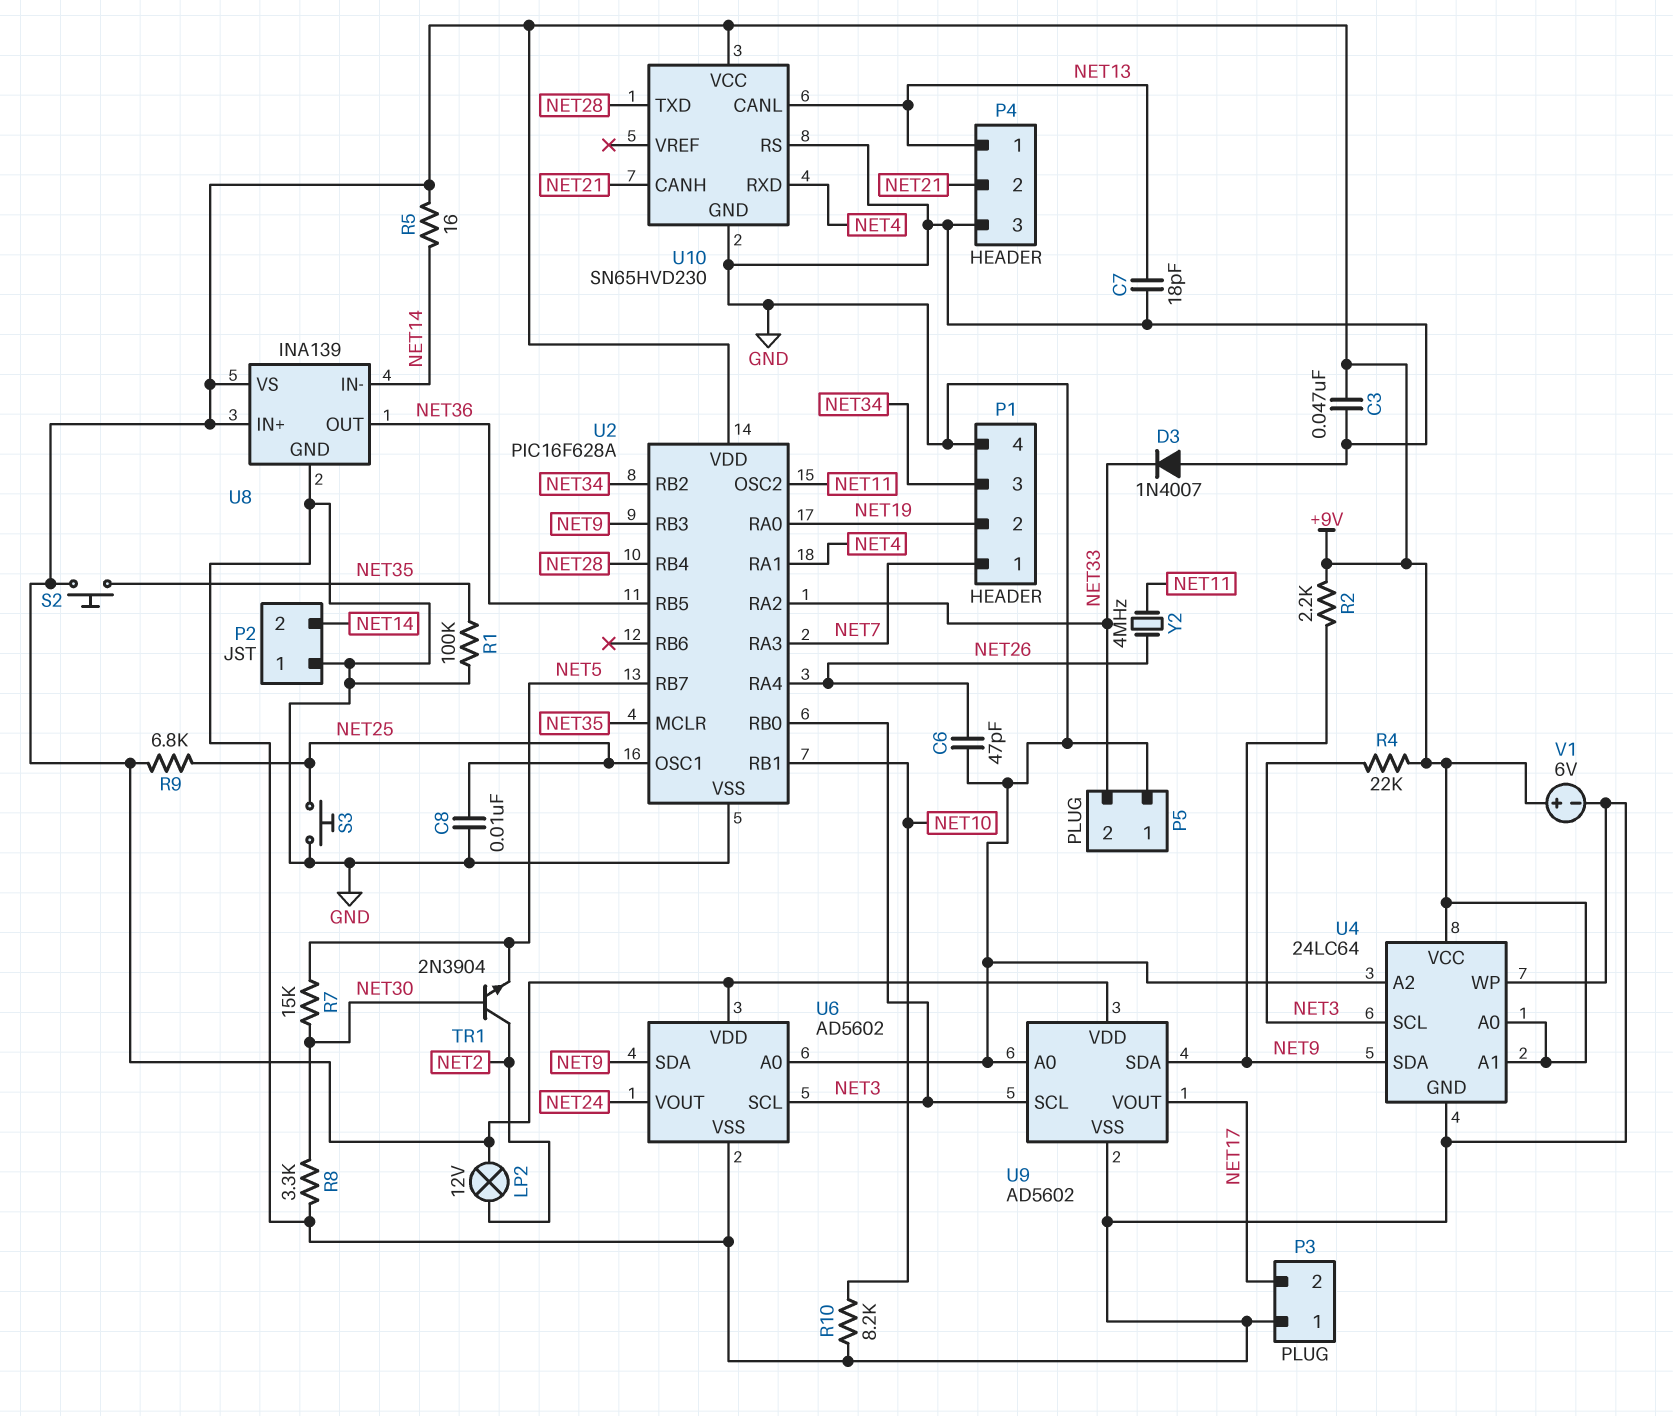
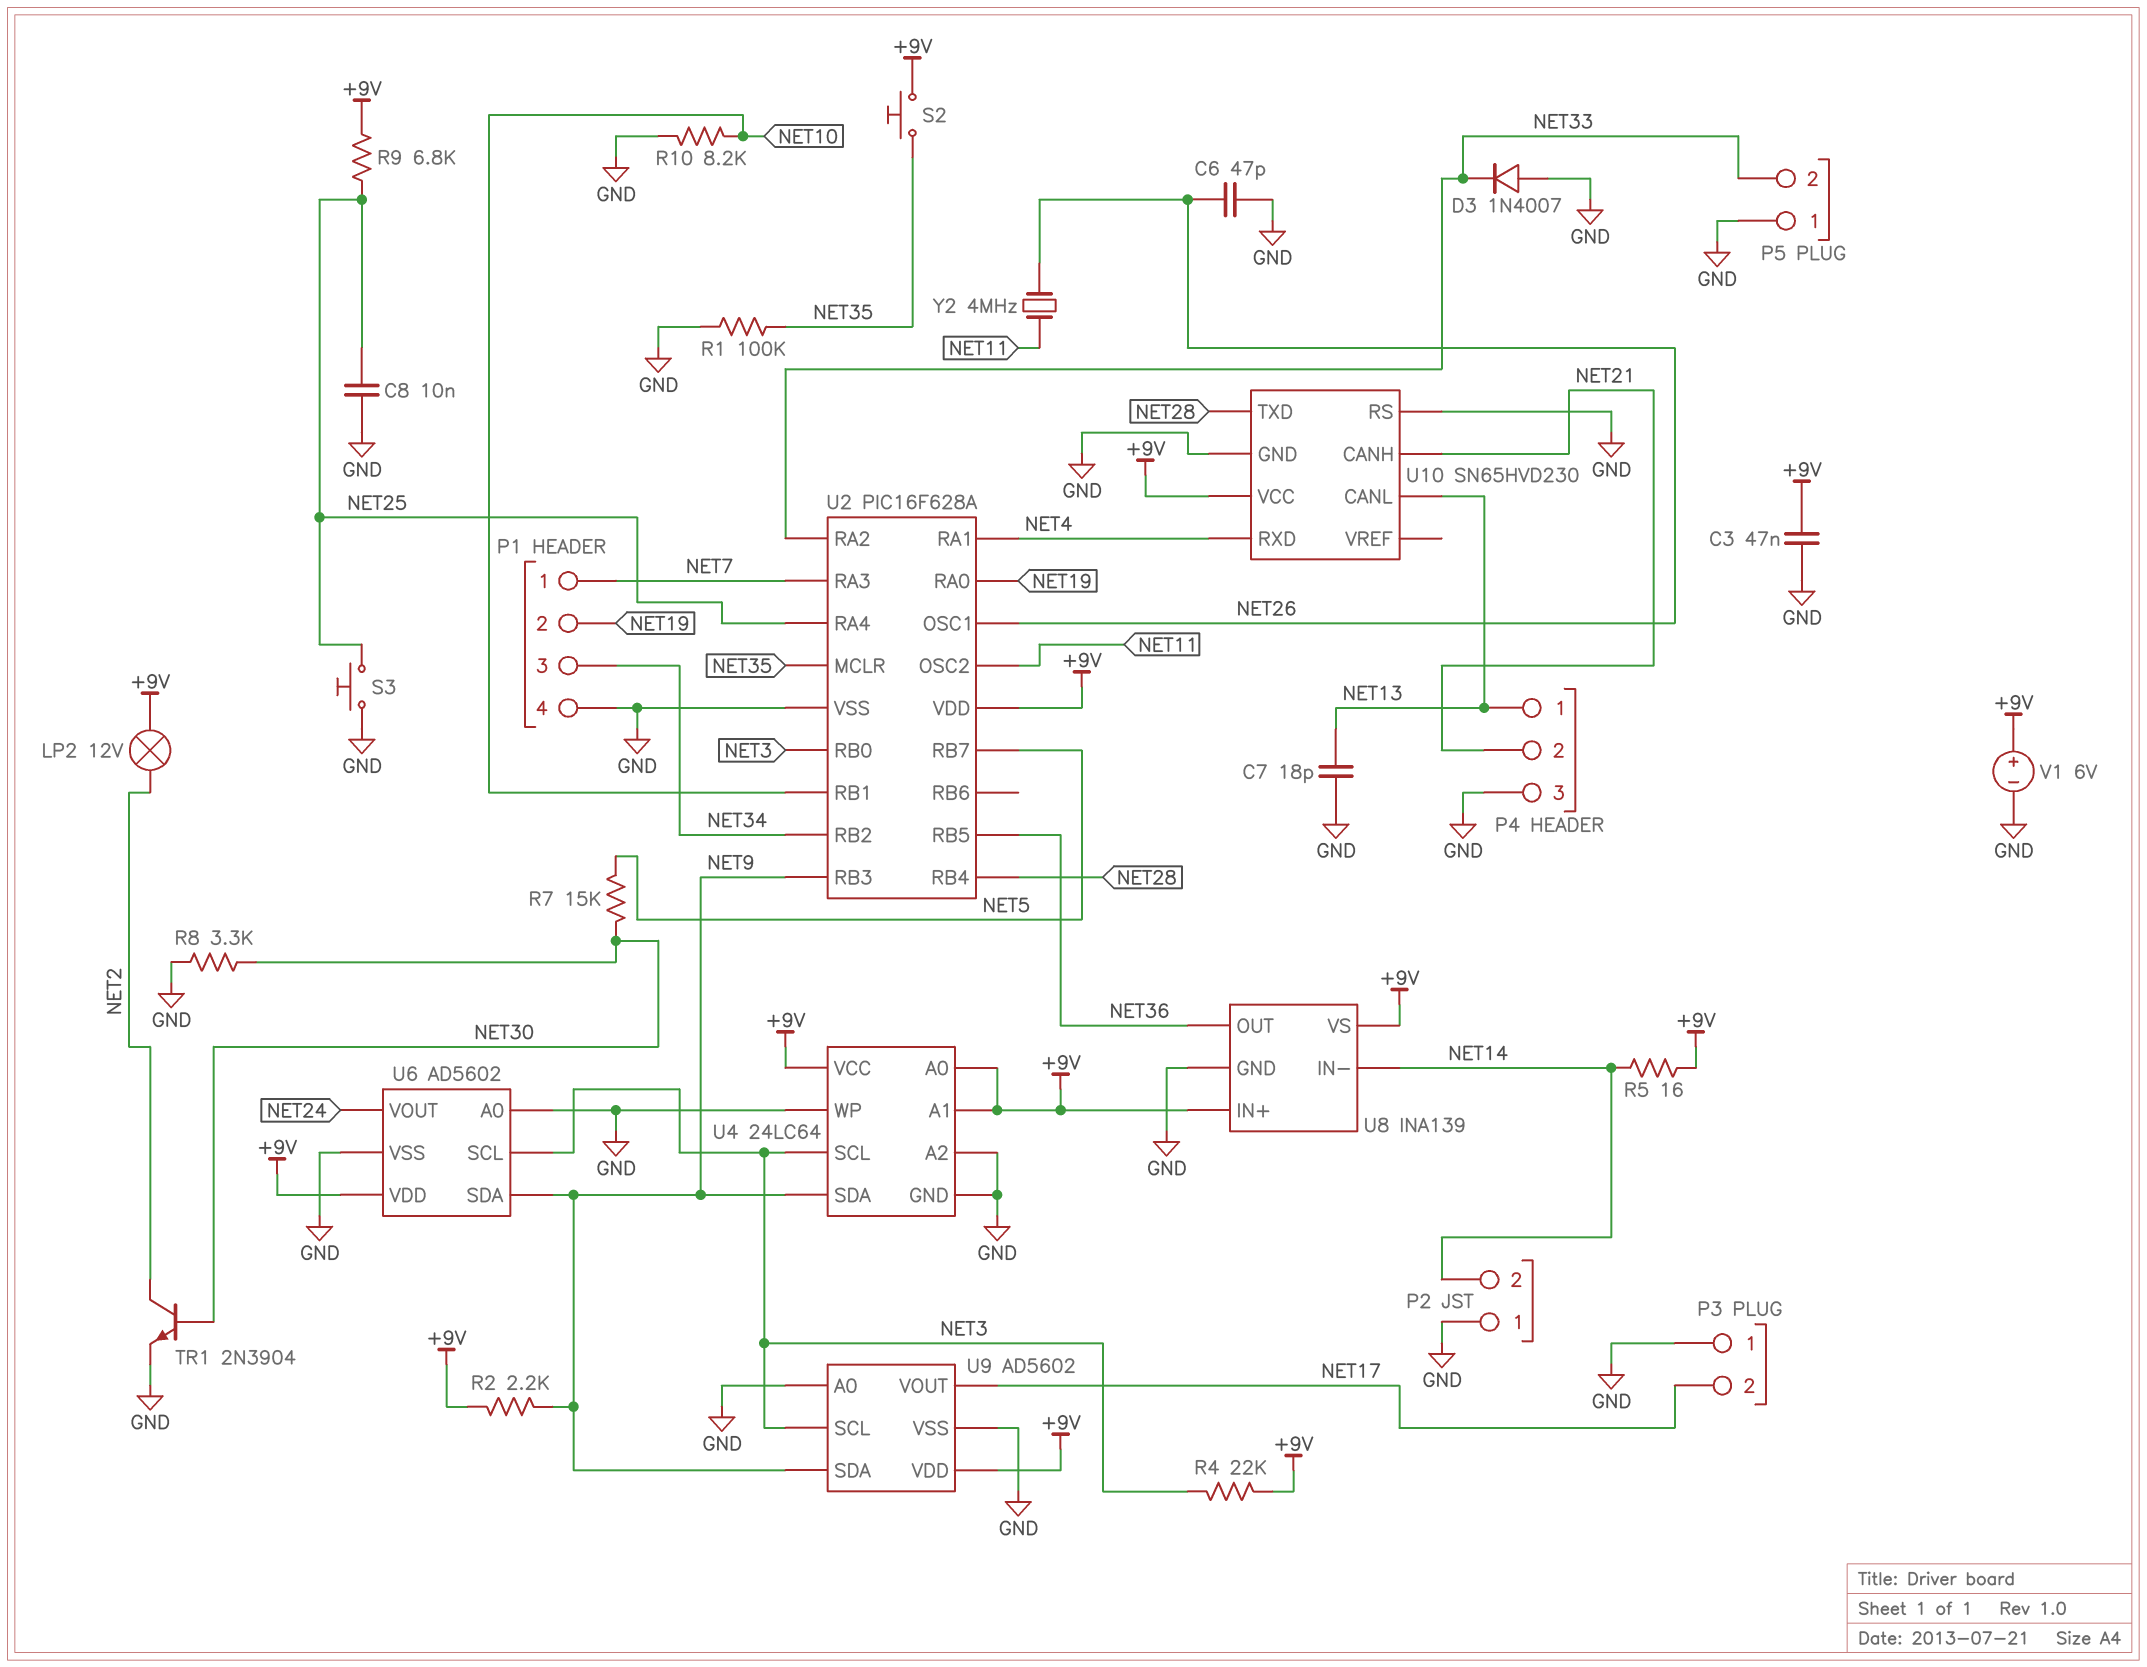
TR1: NPN 2N3904 (B NET30, C NET2, E NET5) -> NPN 2N3904 (B NET30, C NET2, E GND)
U2 pin OSC1: NET25 -> NET26
U2 pin RA4: NET26 -> NET25

